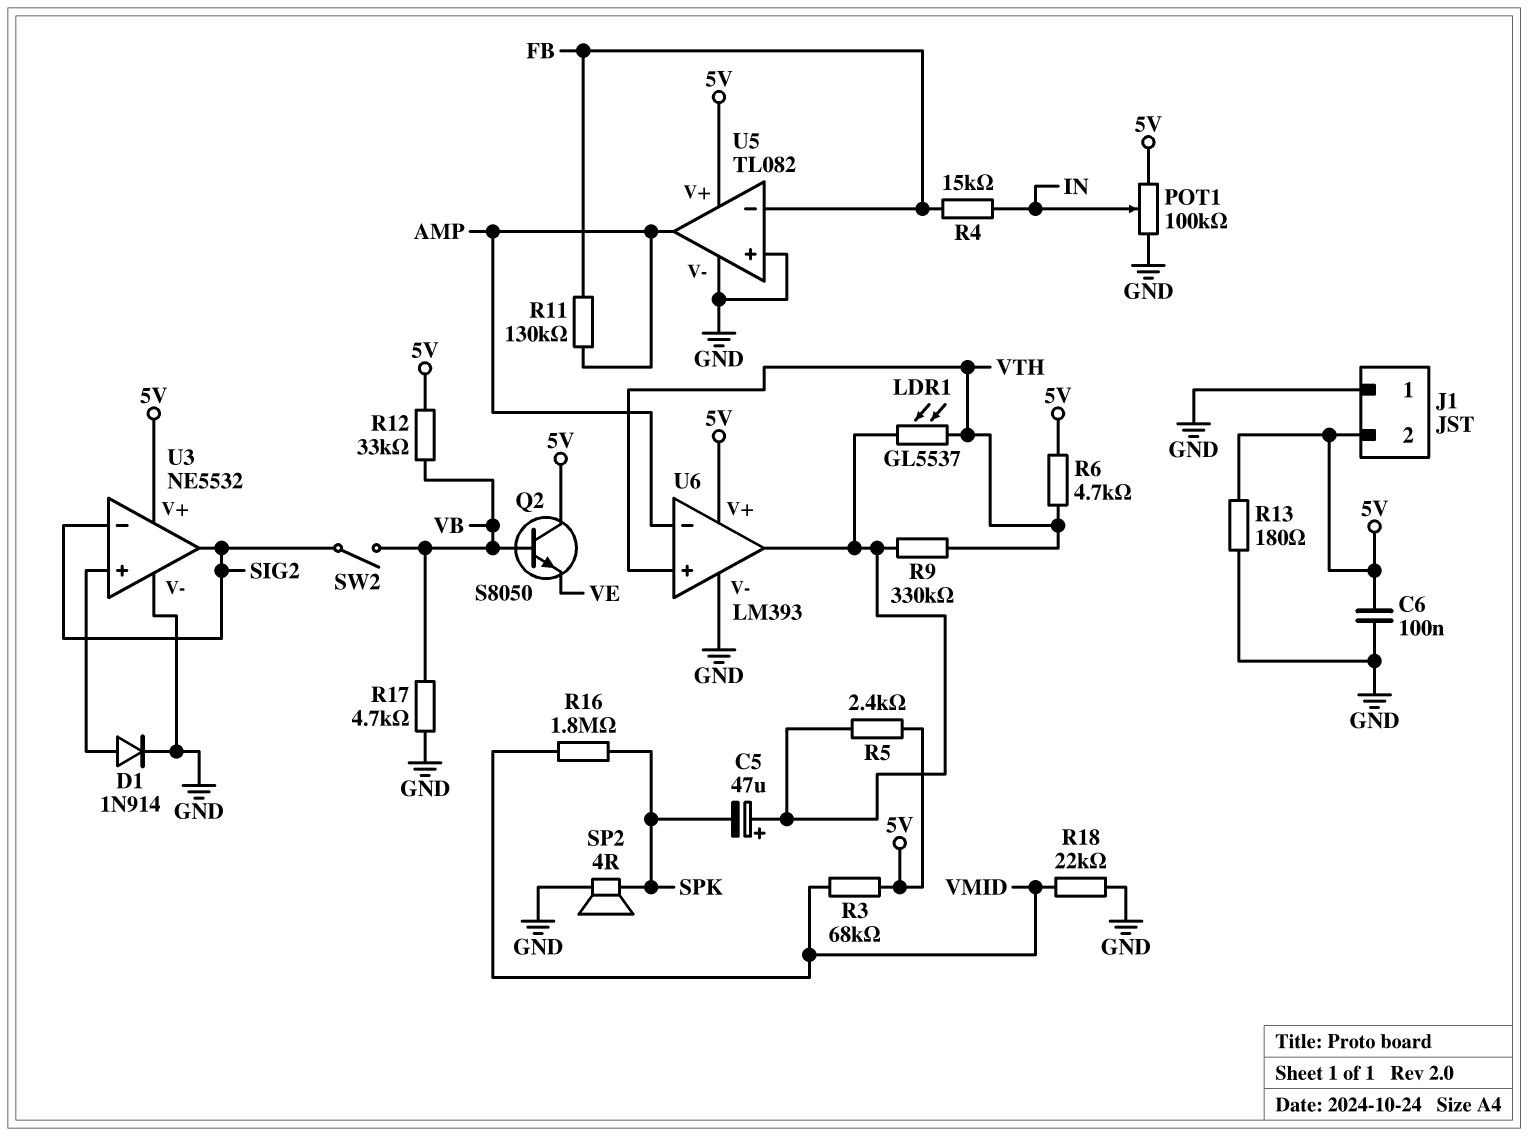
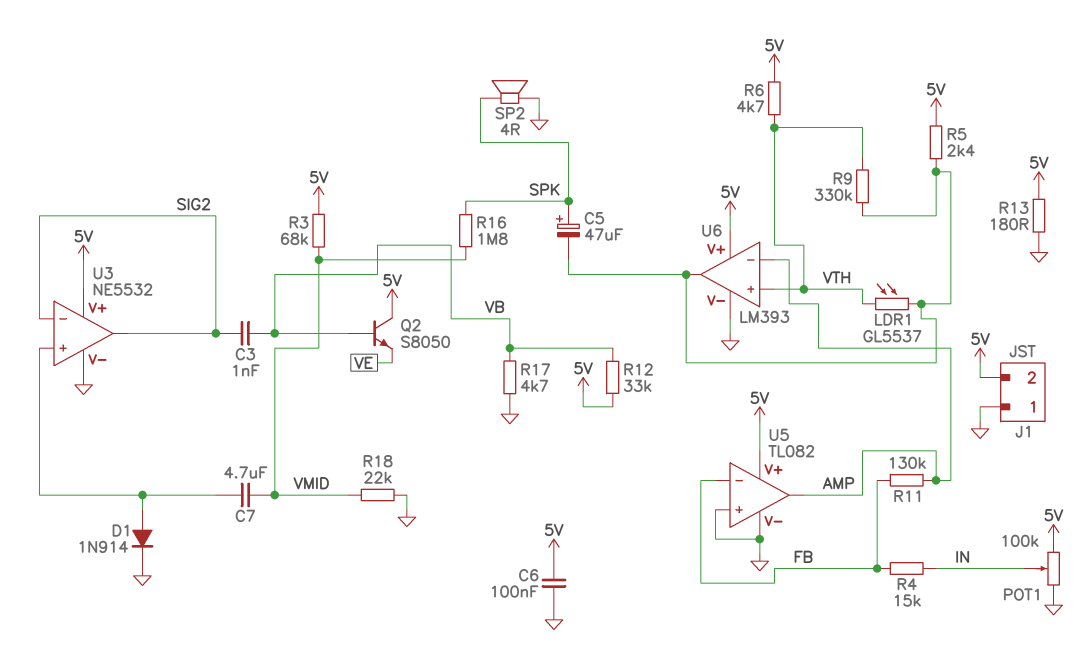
C3: none -> 1nF (SIG2, VB)
C5: 47uF (plus U6/out, minus SPK) -> 47uF (plus SPK, minus U6/out)
C7: none -> 4.7uF (U3/in+, VMID)
SW2: switch (SIG2, VB) -> none

